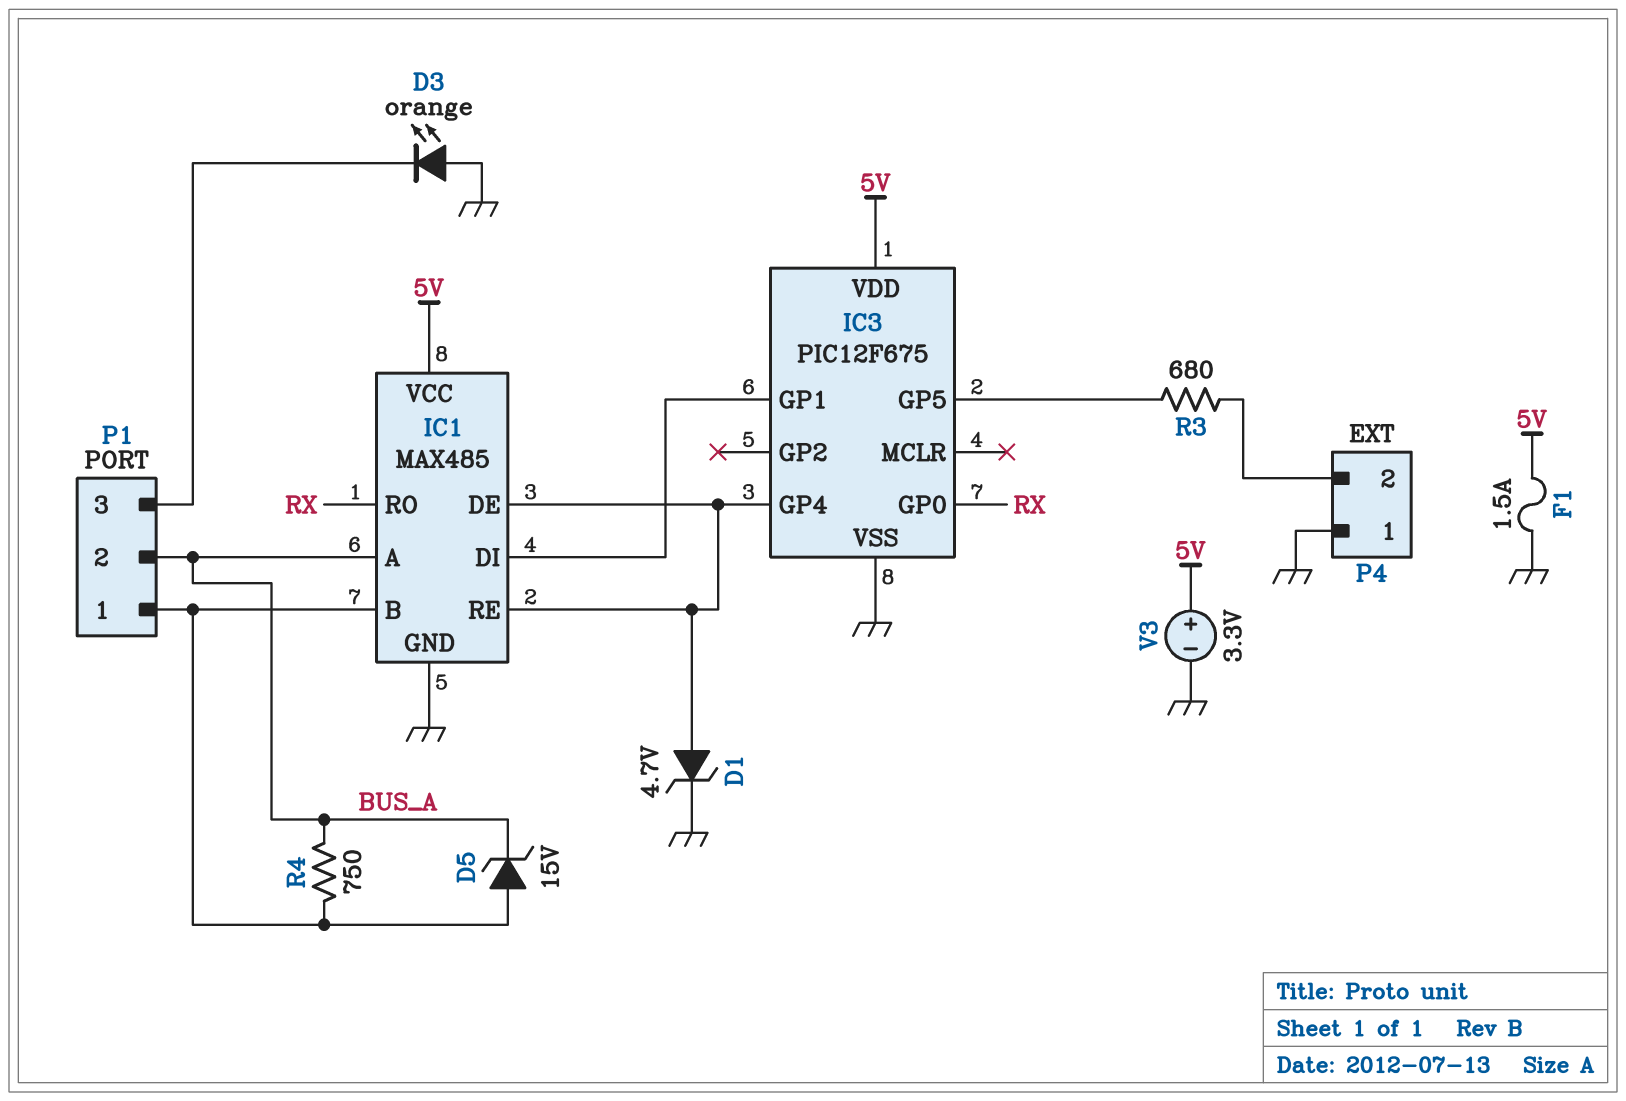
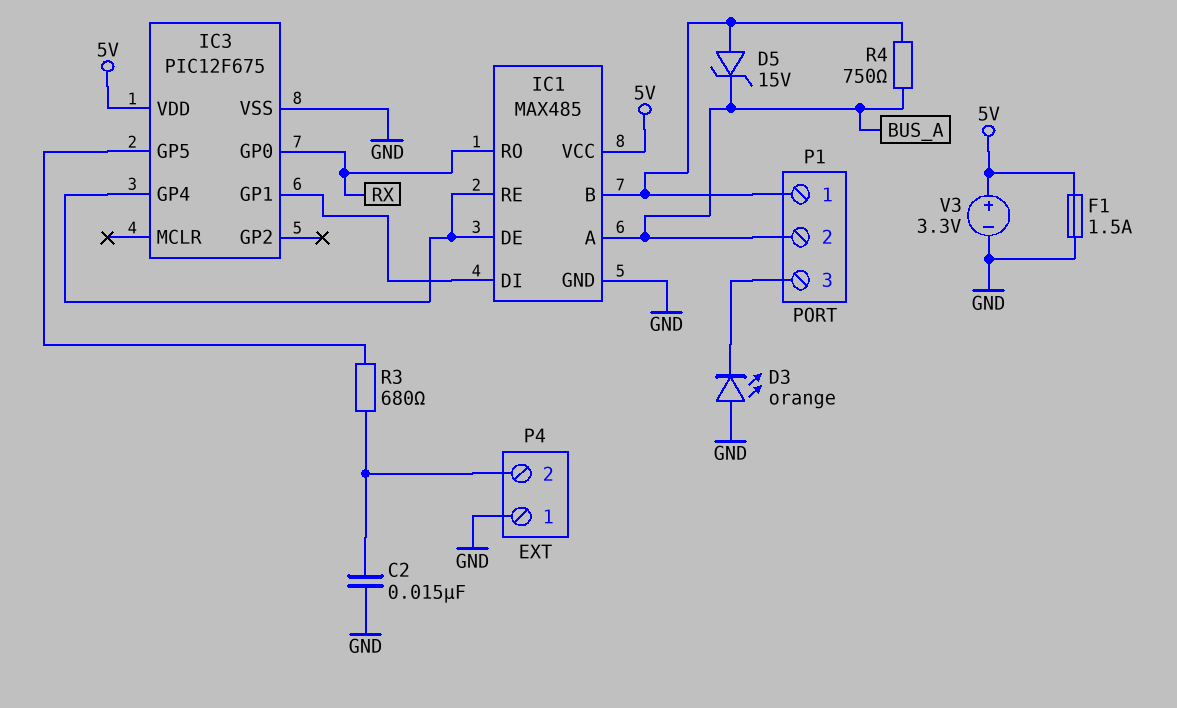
C2: none -> 15nF (GND, P4/2)
D1: zener 4.7V (A IC1/DE, K GND) -> none

